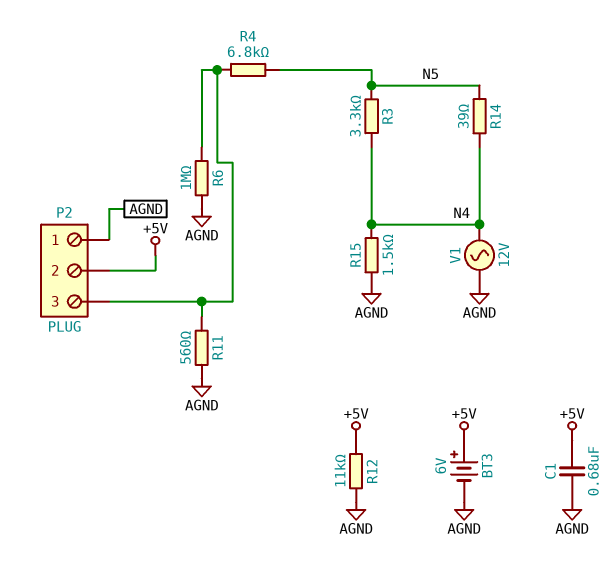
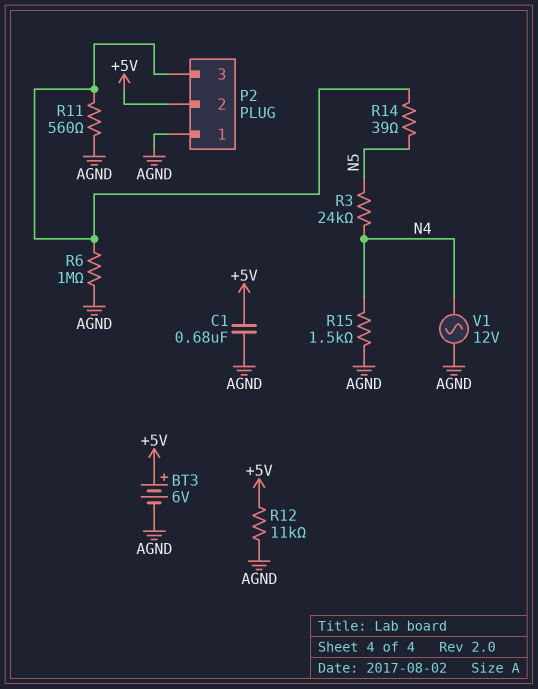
R3: 3.3k (N4, N5) -> 24k (N4, N5)
R4: 6.8k (N5, P2/3) -> none
R14: 39 (N4, N5) -> 39 (N5, P2/3)

